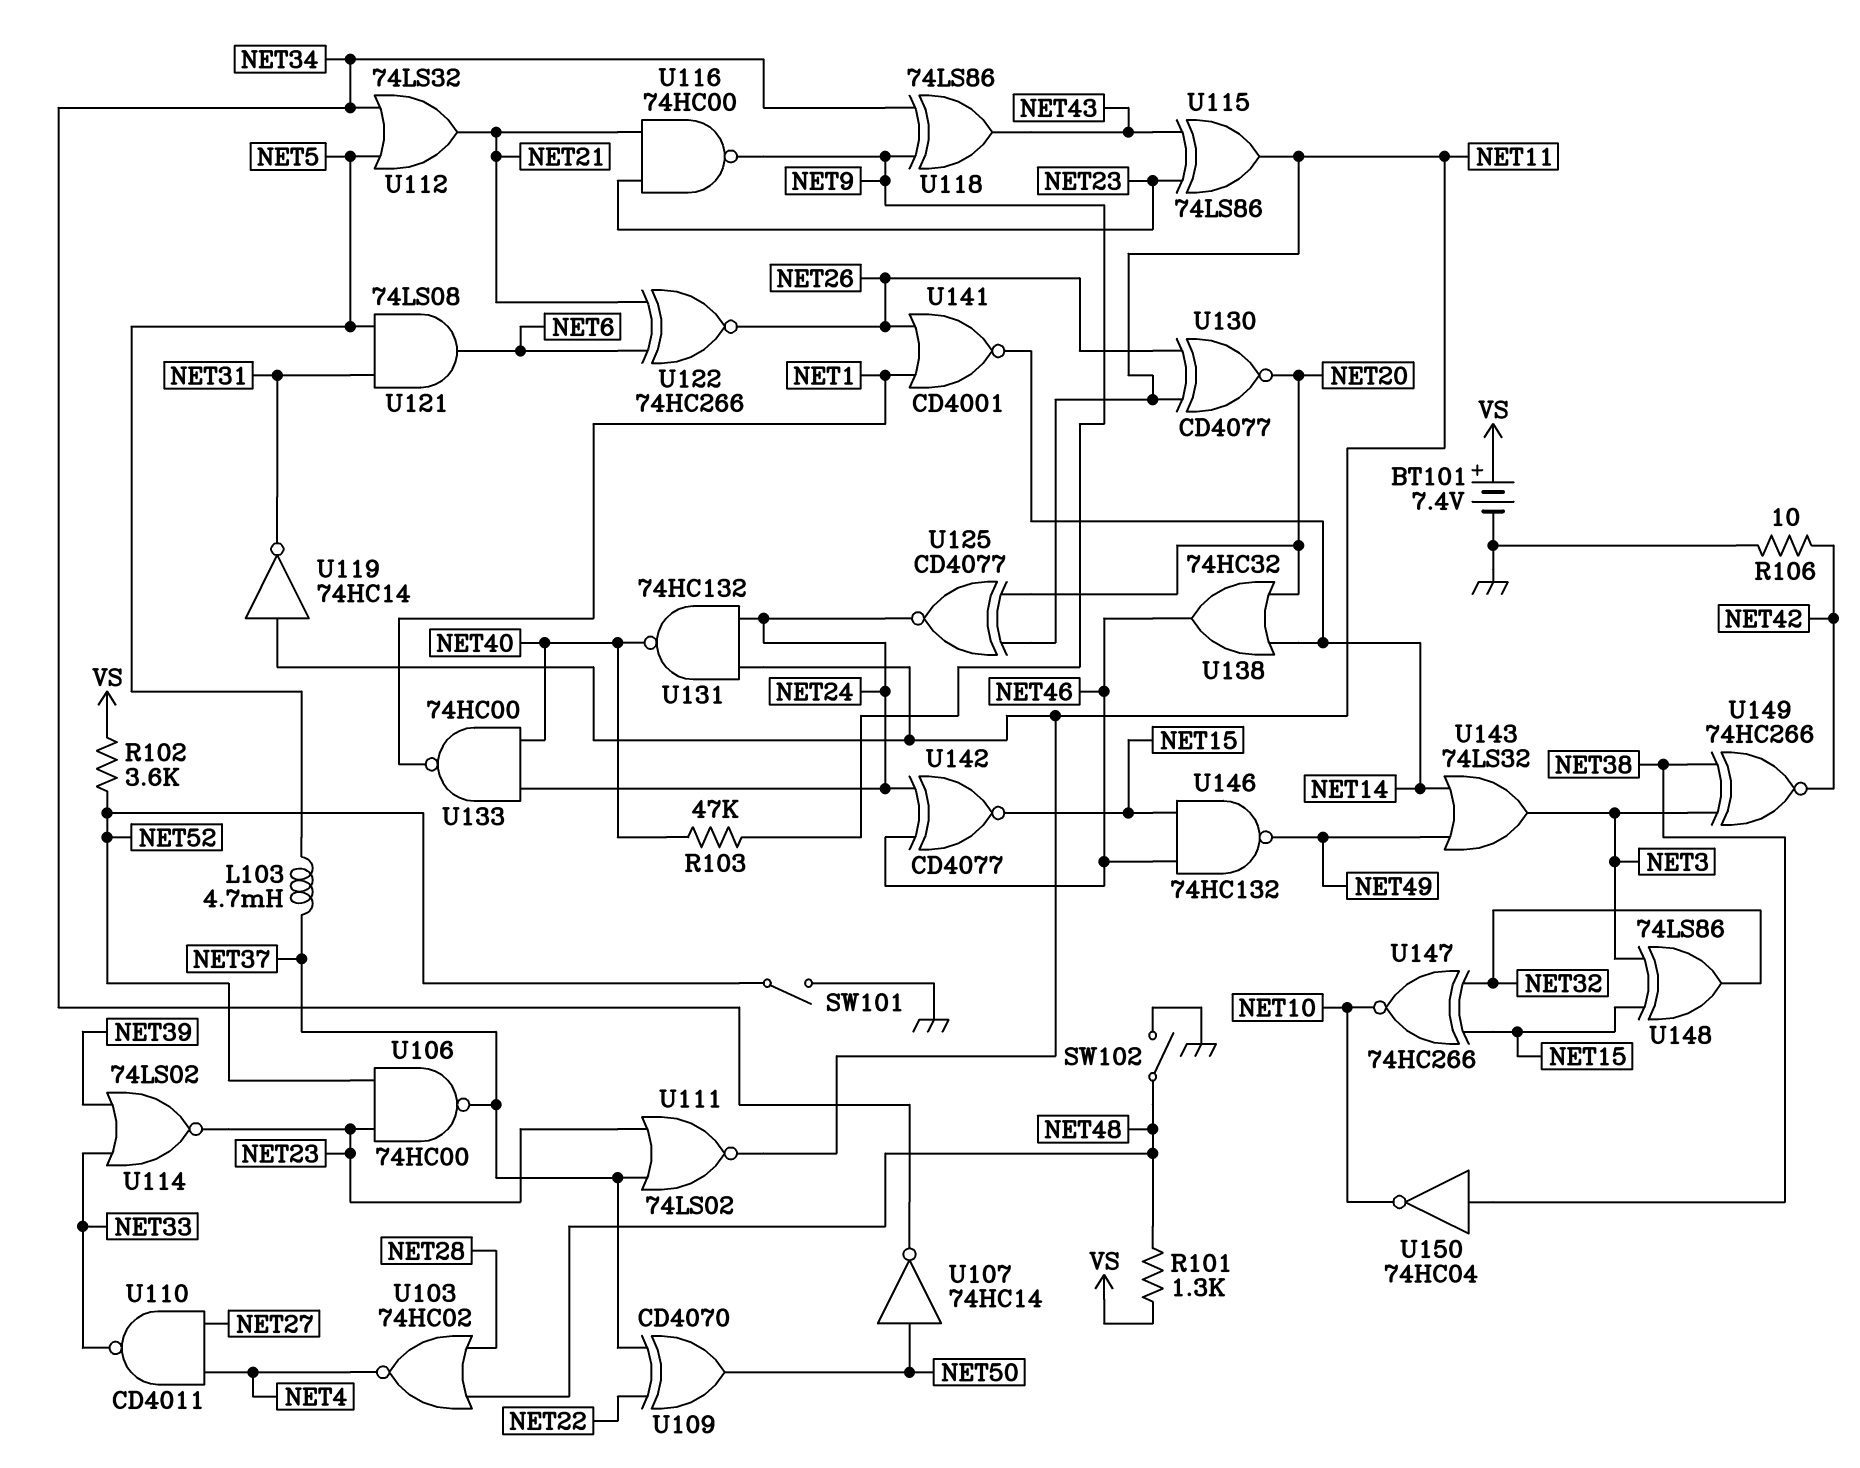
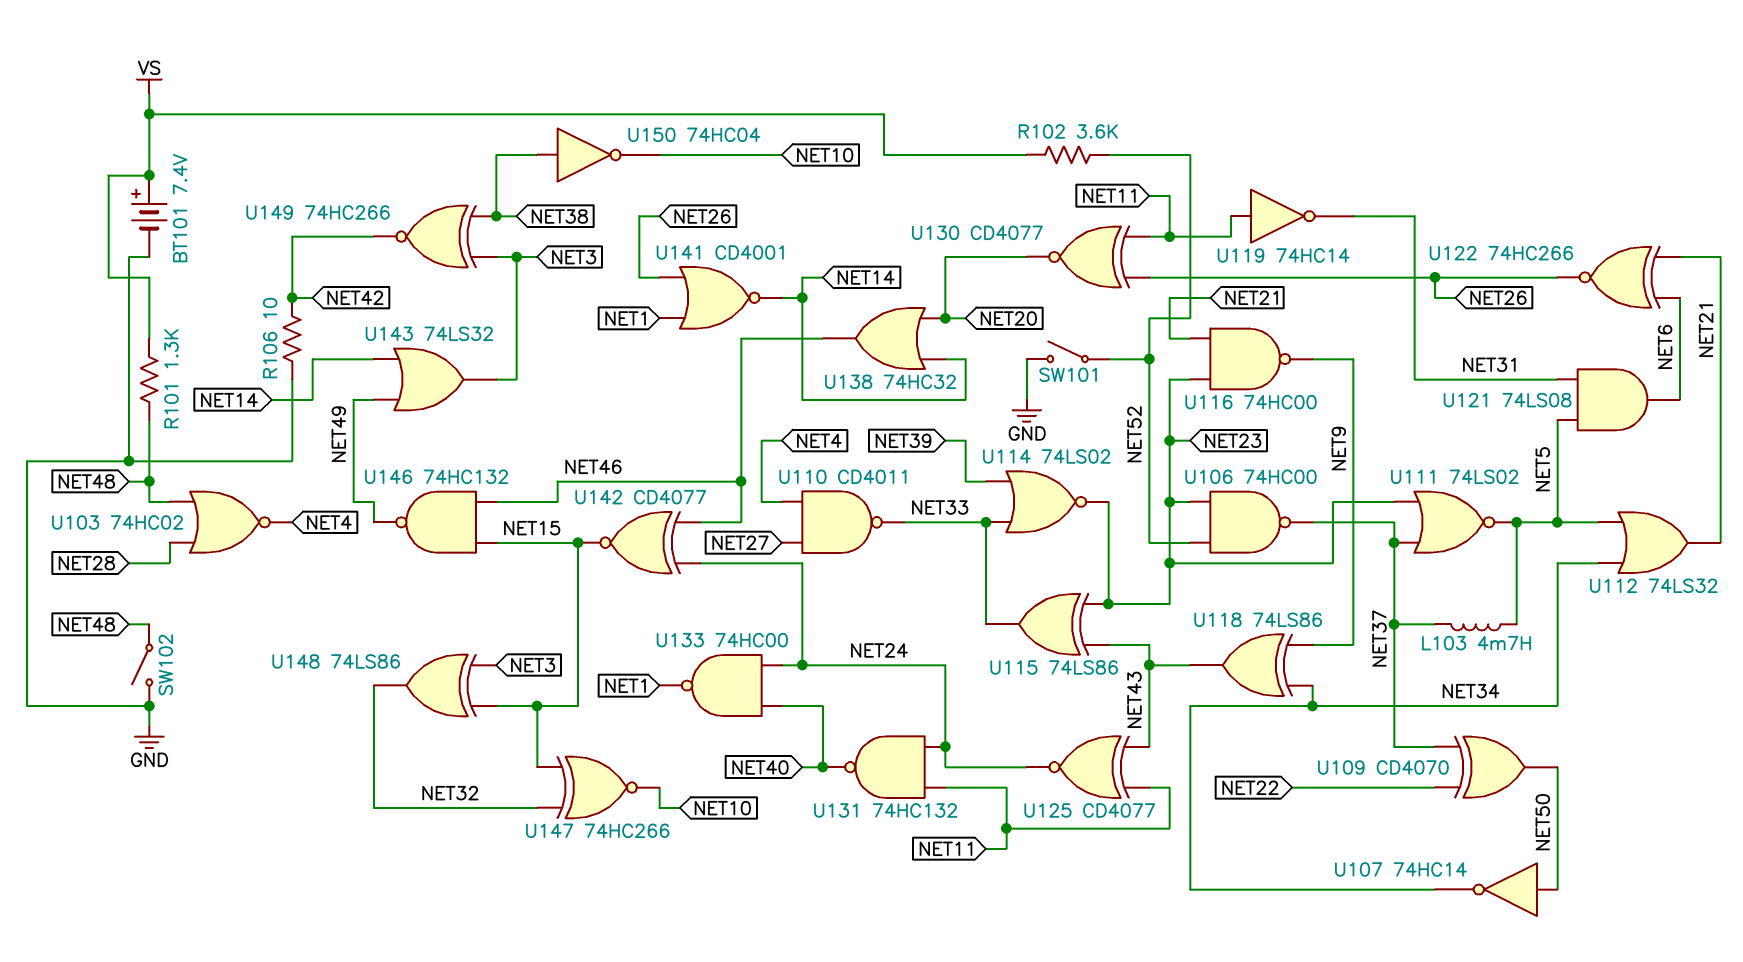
R103: 47k (NET9, NET40) -> none
U111: NOR 74LS02 (in NET23, in NET37, out NET11) -> NOR 74LS02 (in NET23, in NET37, out NET5)
U115: XOR 74LS86 (in NET23, in NET43, out NET11) -> XOR 74LS86 (in NET23, in NET43, out NET33)
U125: XNOR CD4077 (in NET11, in NET20, out NET24) -> XNOR CD4077 (in NET11, in NET43, out NET24)

